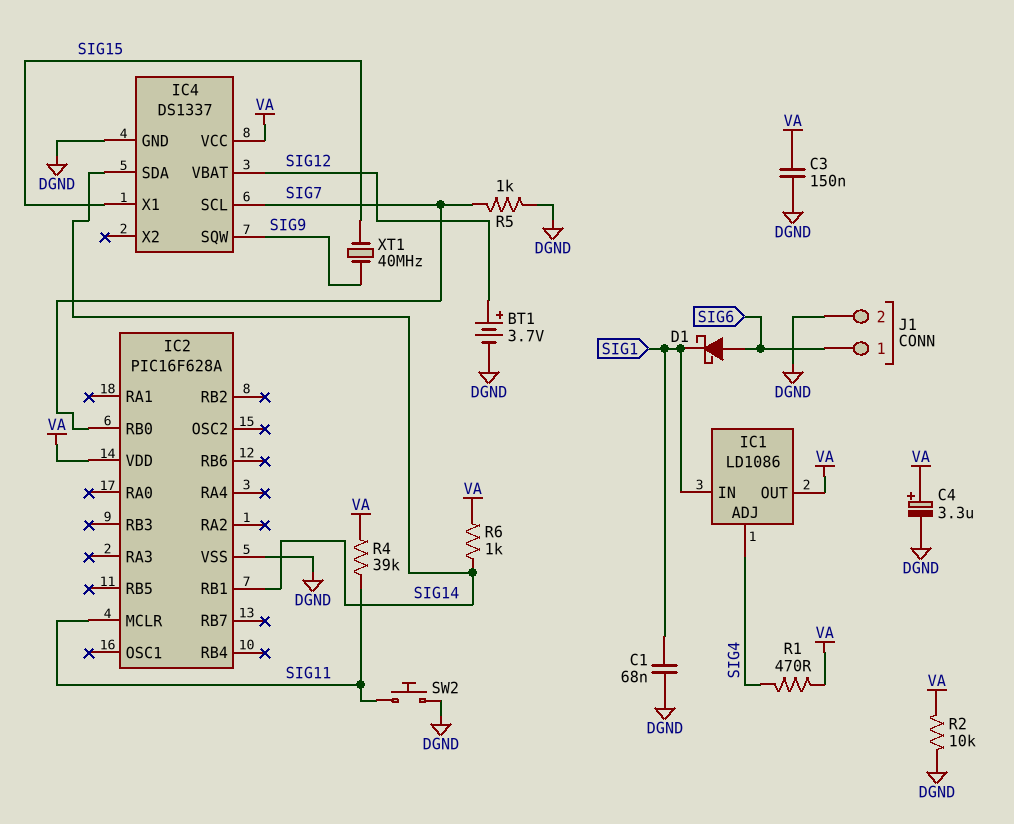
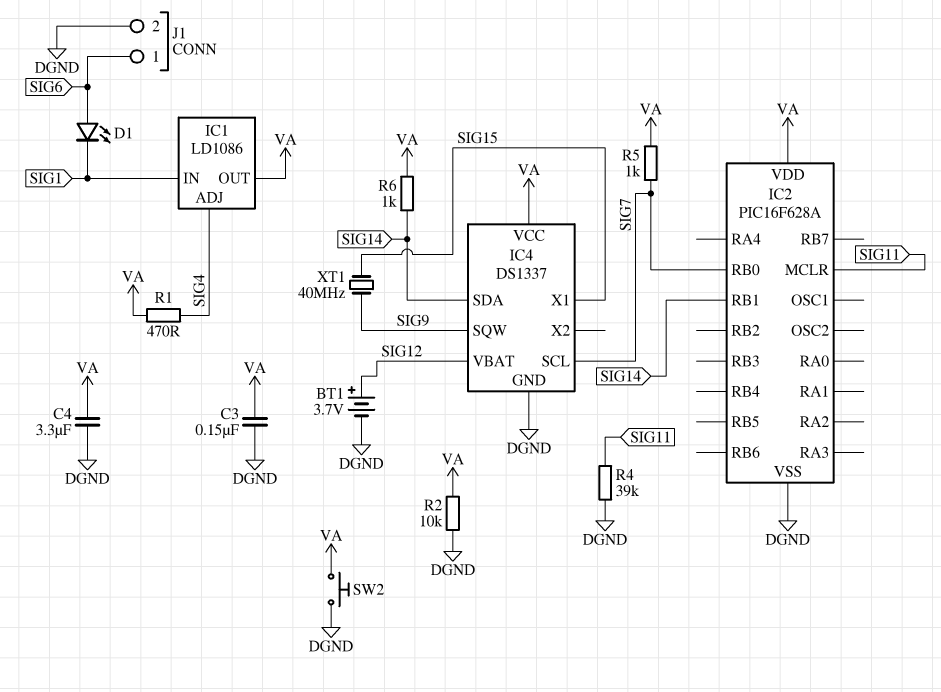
C1: 68nF (DGND, SIG1) -> none
C4: 3.3uF (plus VA, minus DGND) -> 3.3uF (DGND, VA)
D1: schottky (A SIG6, K SIG1) -> LED (A SIG6, K SIG1)
R4: 39k (SIG11, VA) -> 39k (DGND, SIG11)
R5: 1k (DGND, SIG7) -> 1k (SIG7, VA)
SW2: button (DGND, SIG11) -> button (DGND, VA)

